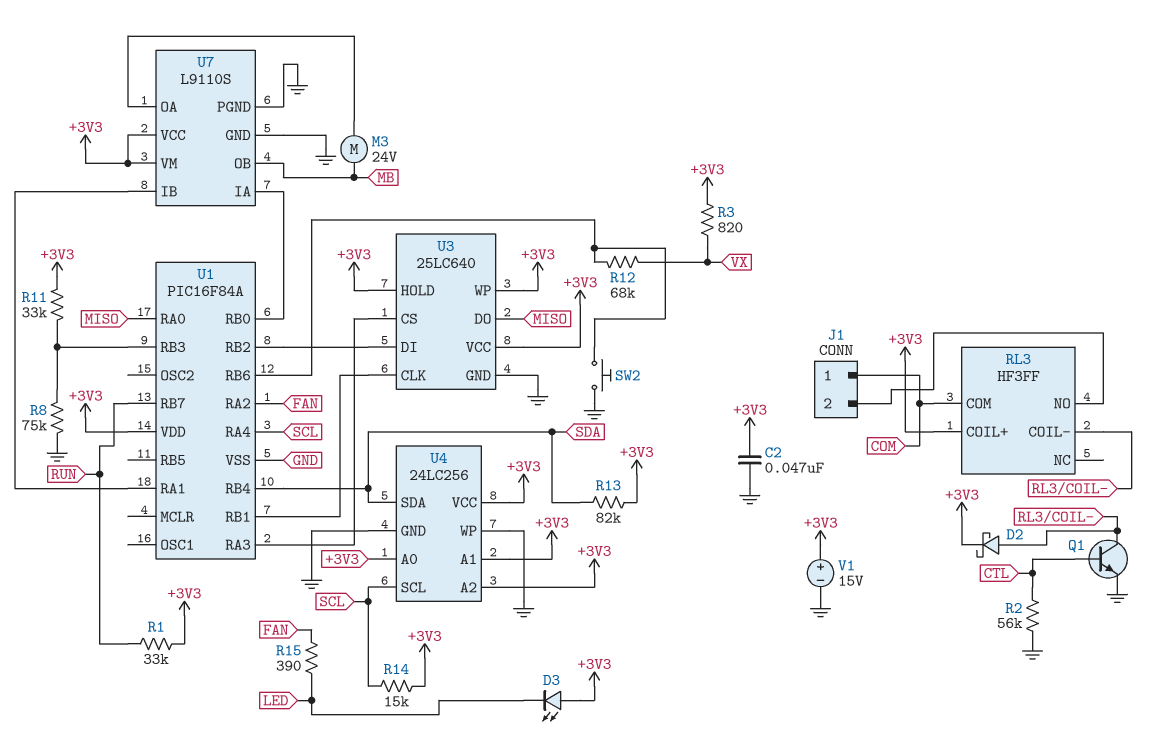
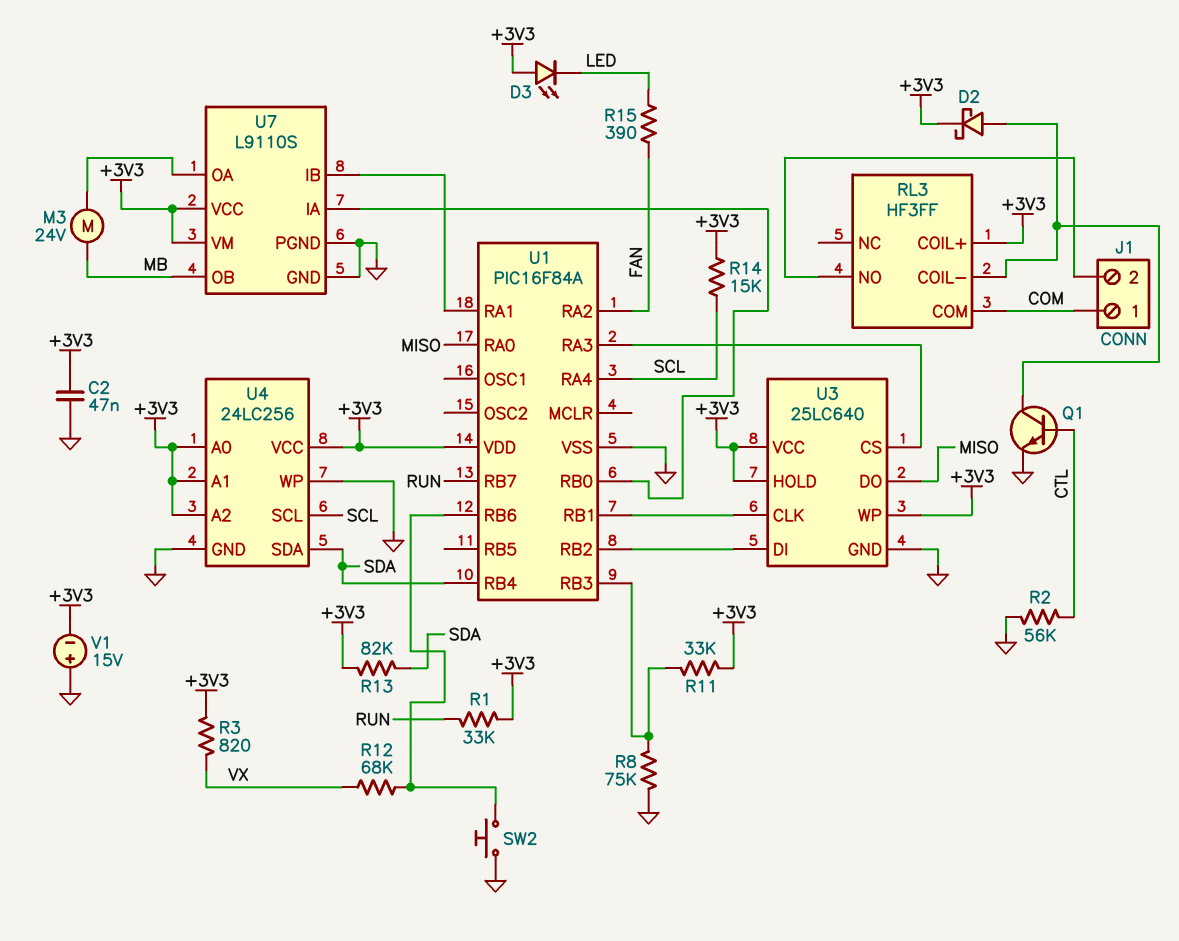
V1: 15V (plus +3V3, minus GND) -> 15V (plus GND, minus +3V3)

